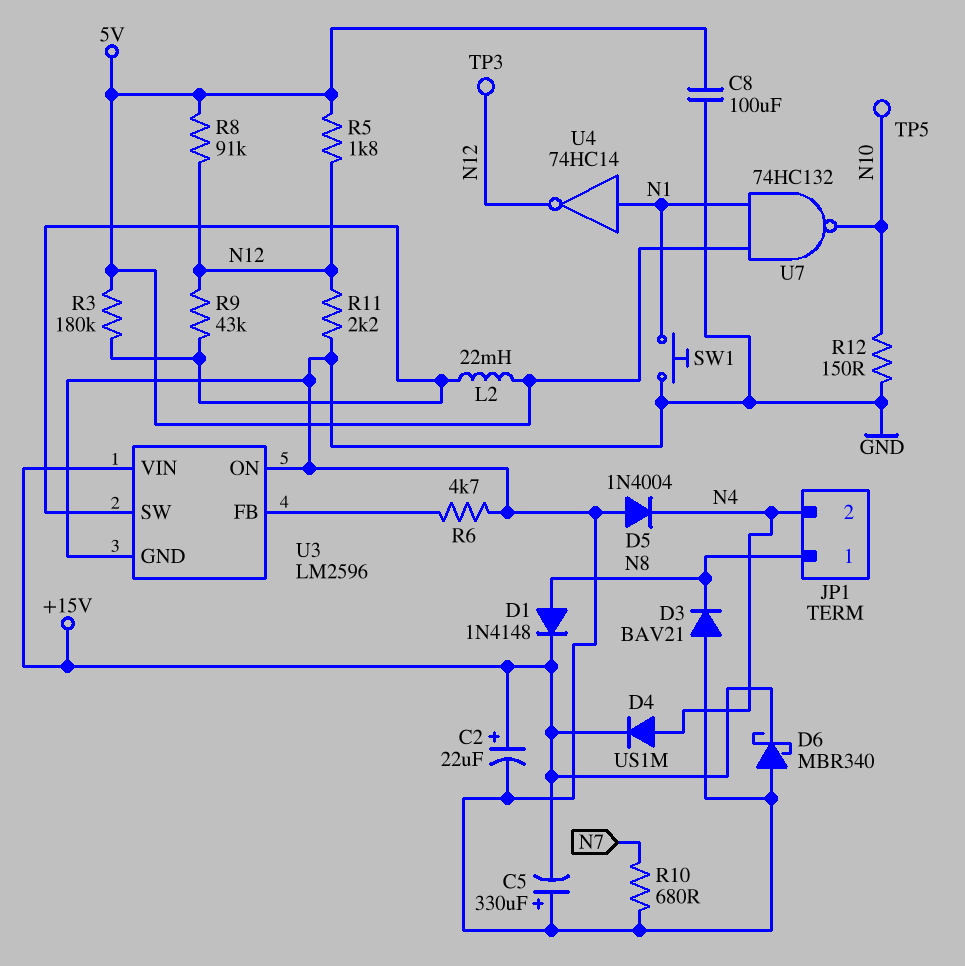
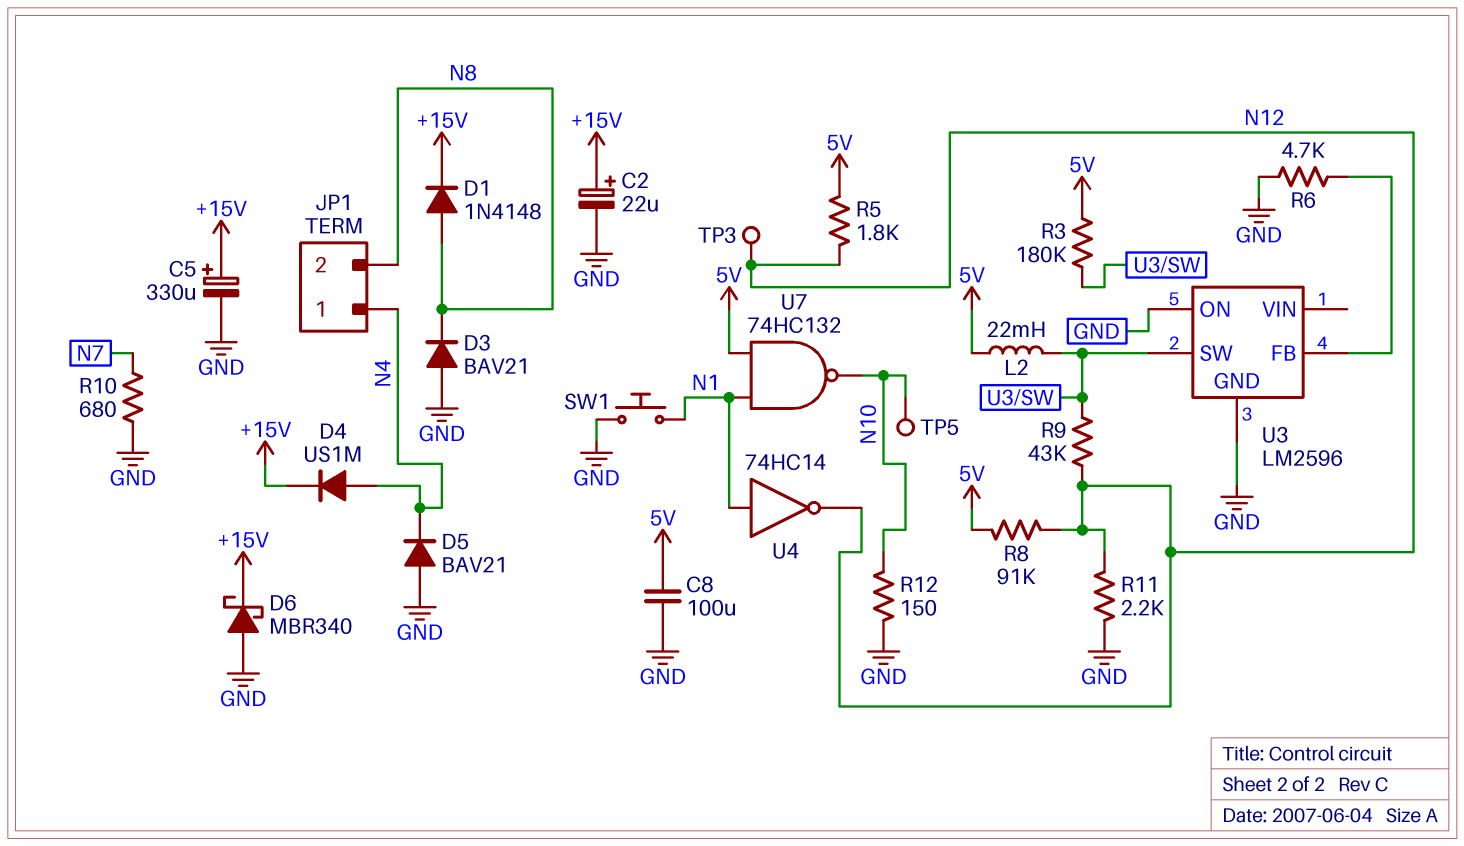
C5: 330uF (plus GND, minus +15V) -> 330uF (plus +15V, minus GND)
D5: diode 1N4004 (A GND, K N4) -> diode BAV21 (A GND, K N4)
JP1 pin 1: N8 -> N4
JP1 pin 2: N4 -> N8
U3 pin VIN: +15V -> none

